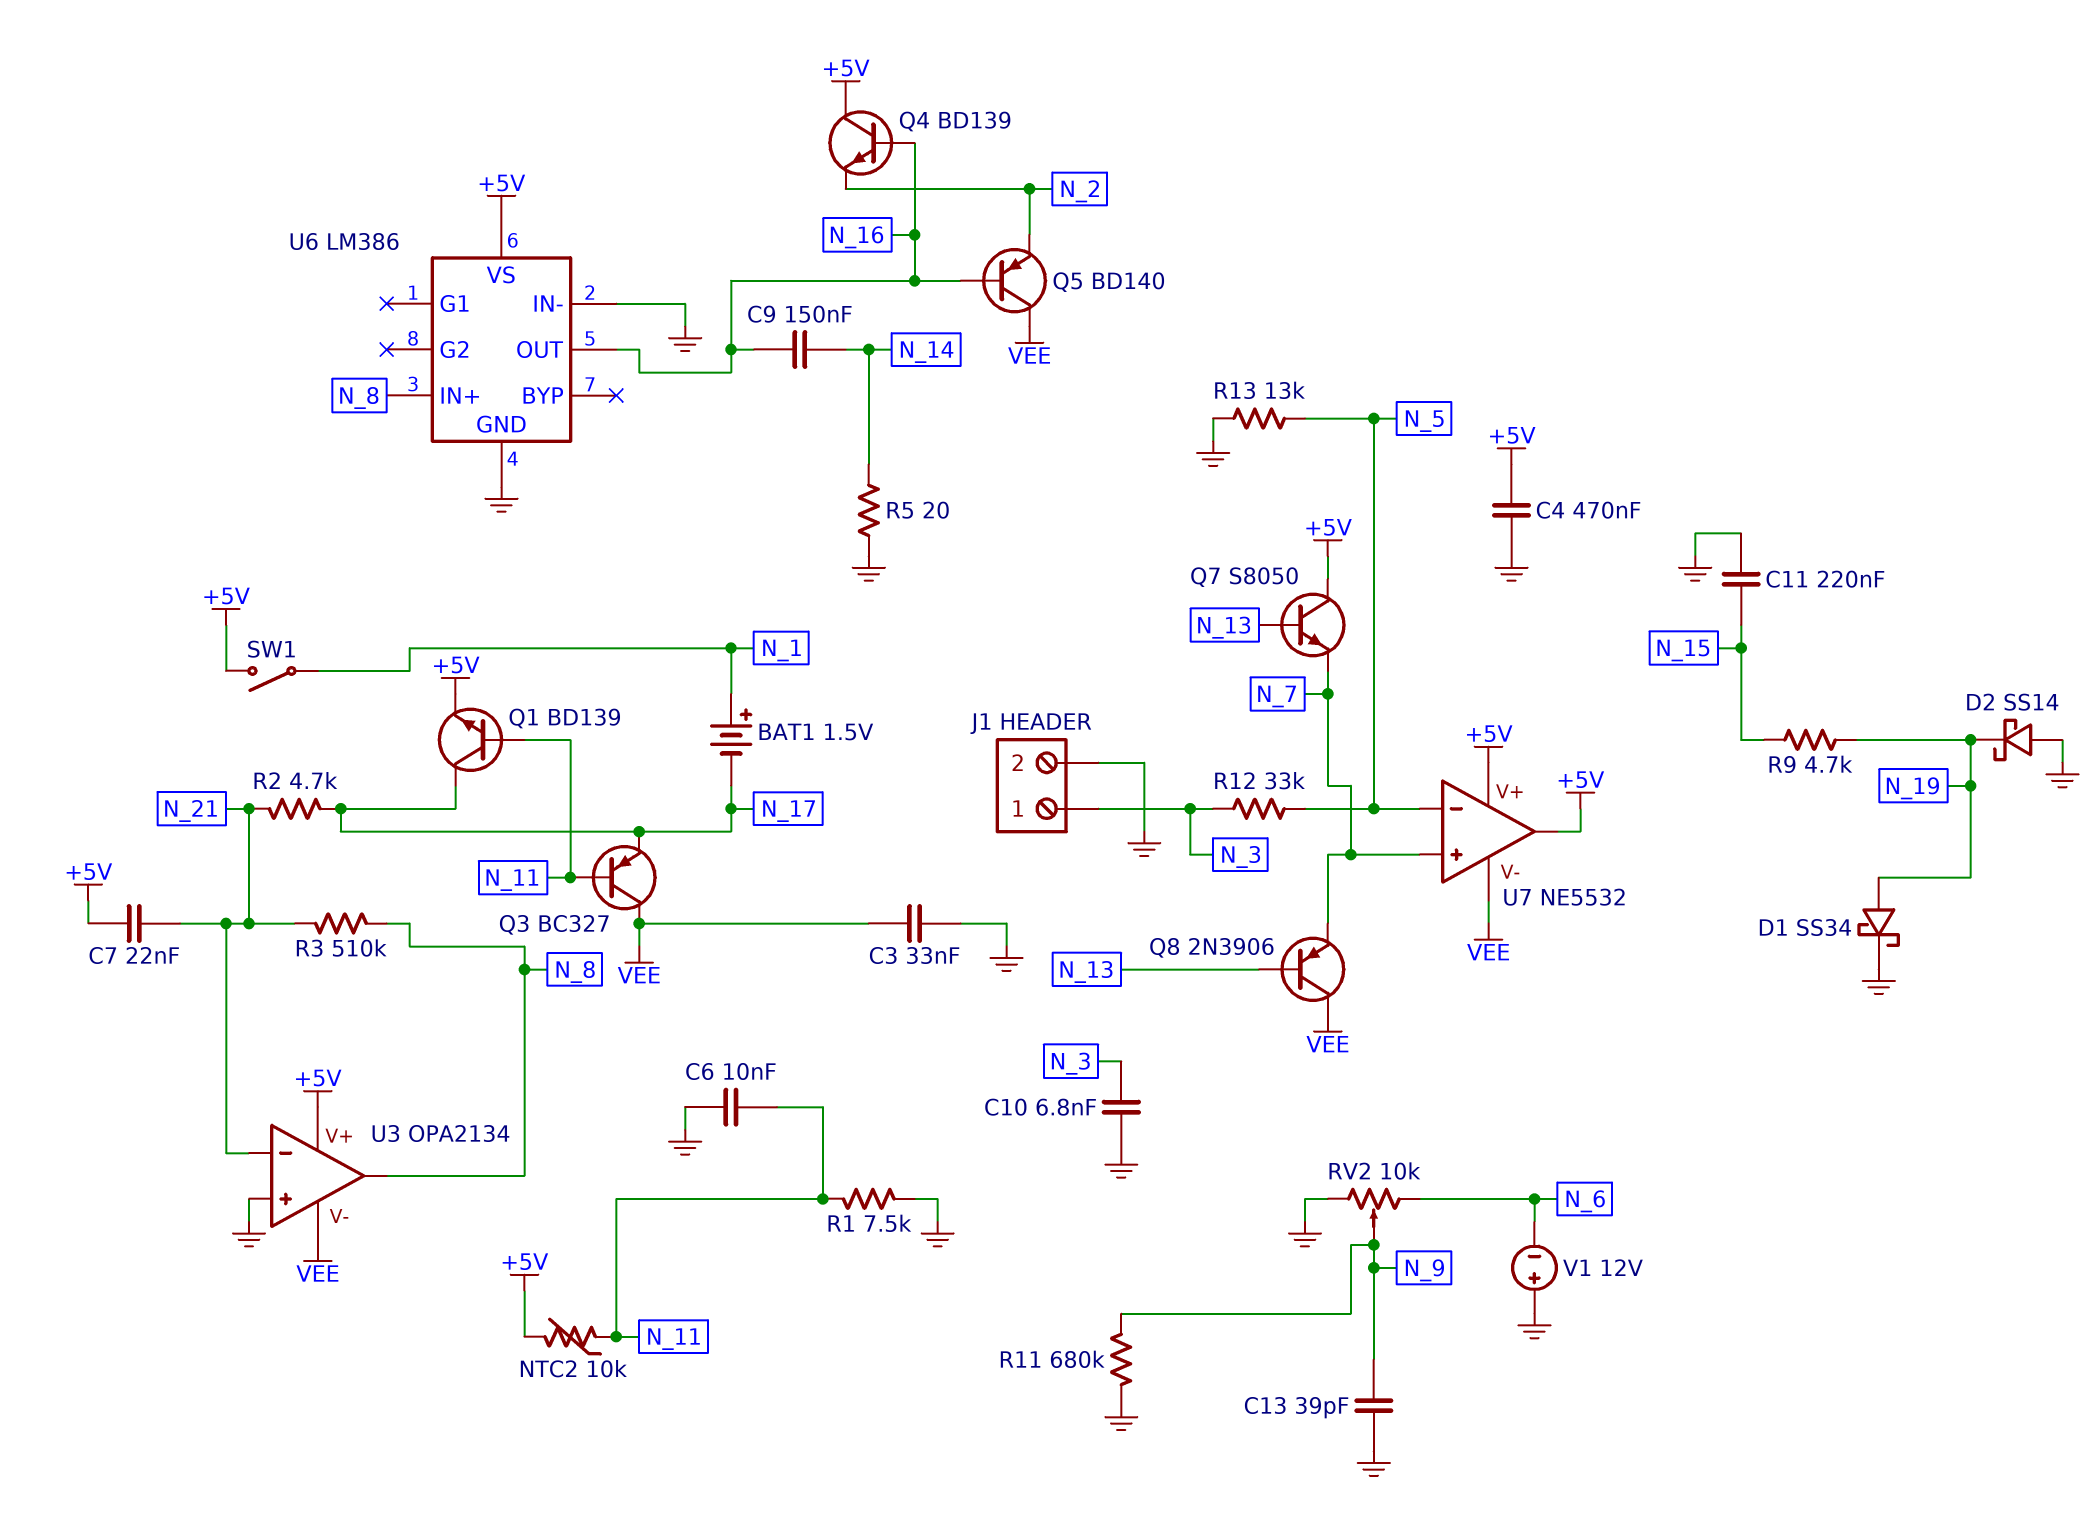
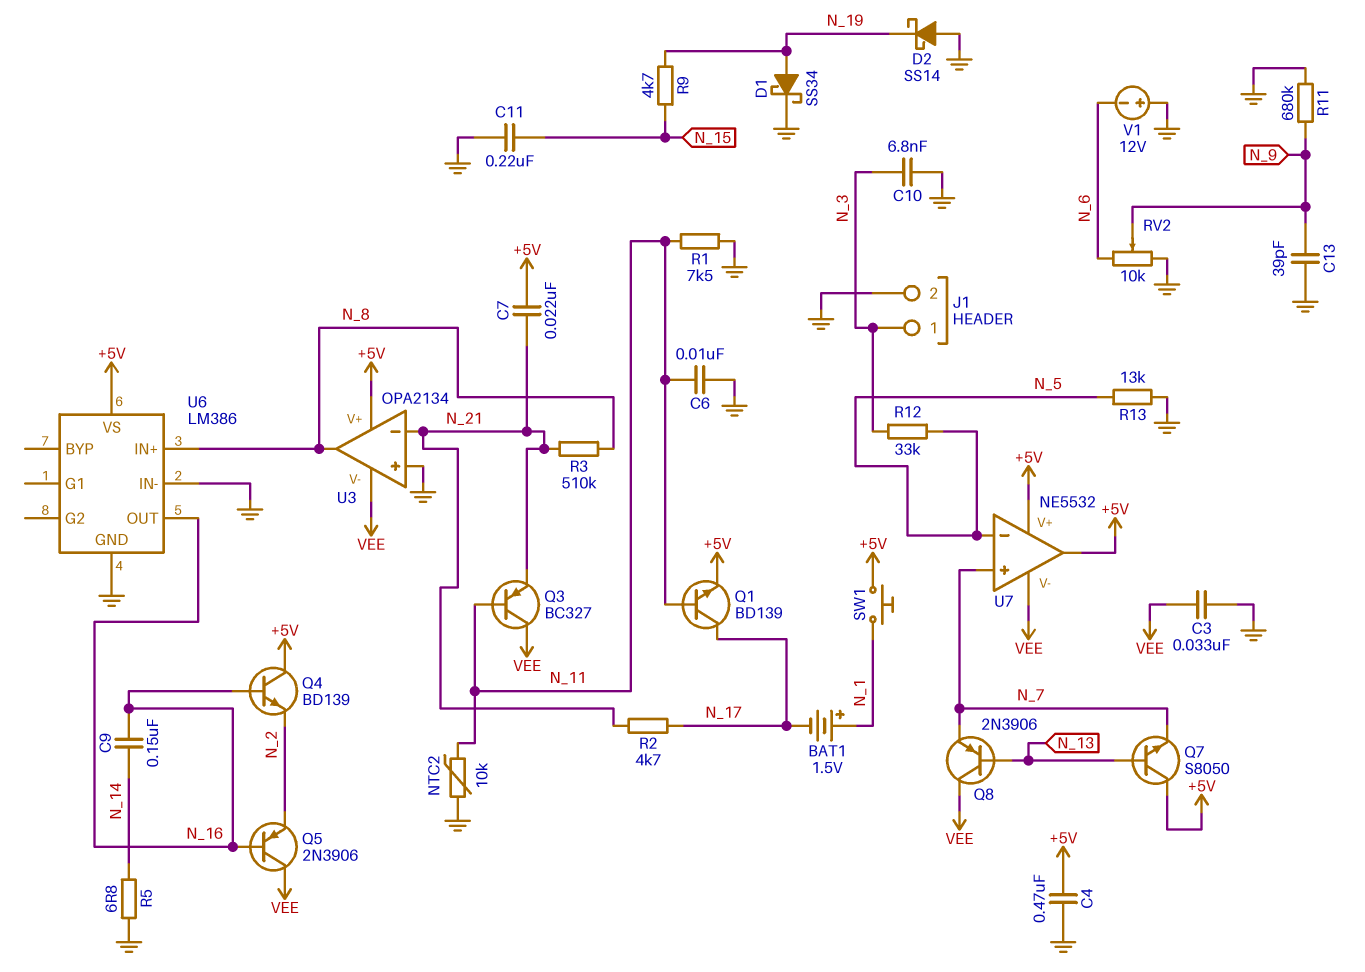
NTC2: 10k (+5V, N_11) -> 10k (GND, N_11)
Q3: PNP BC327 (B N_11, C VEE, E N_17) -> PNP BC327 (B N_11, C VEE, E N_21)
Q5: PNP BD140 (B N_16, C VEE, E N_2) -> PNP 2N3906 (B N_16, C VEE, E N_2)
R5: 20 (GND, N_14) -> 6.8 (GND, N_14)
SW1: switch (+5V, N_1) -> button (+5V, N_1)

